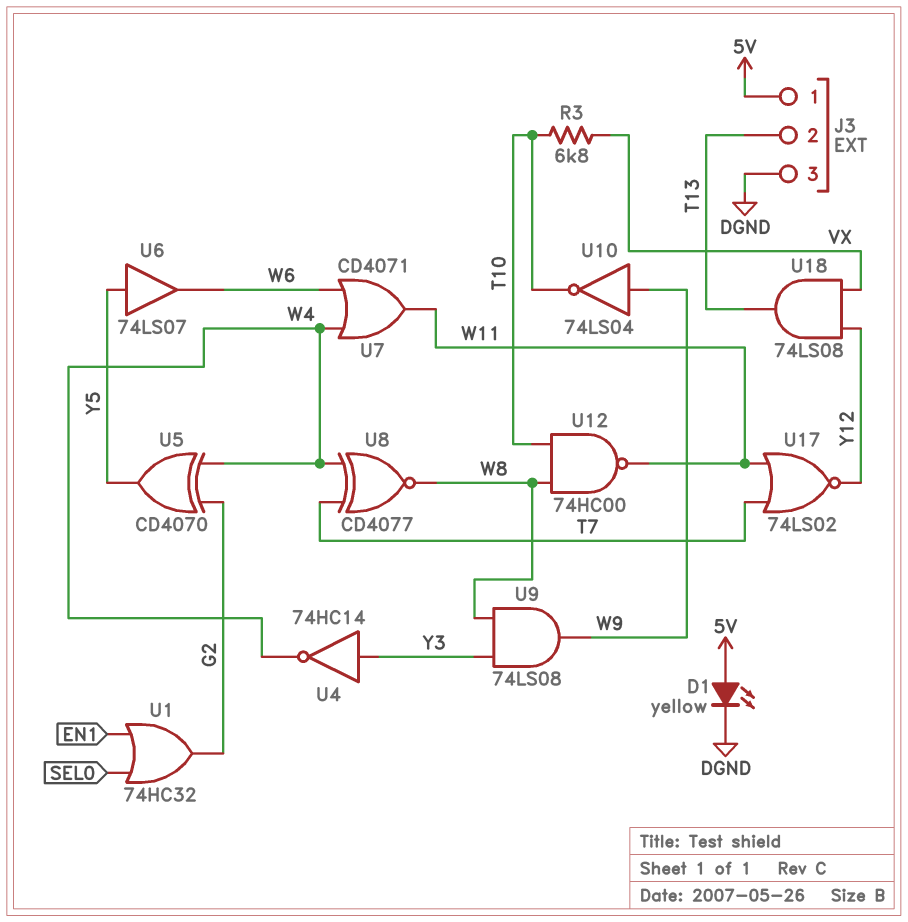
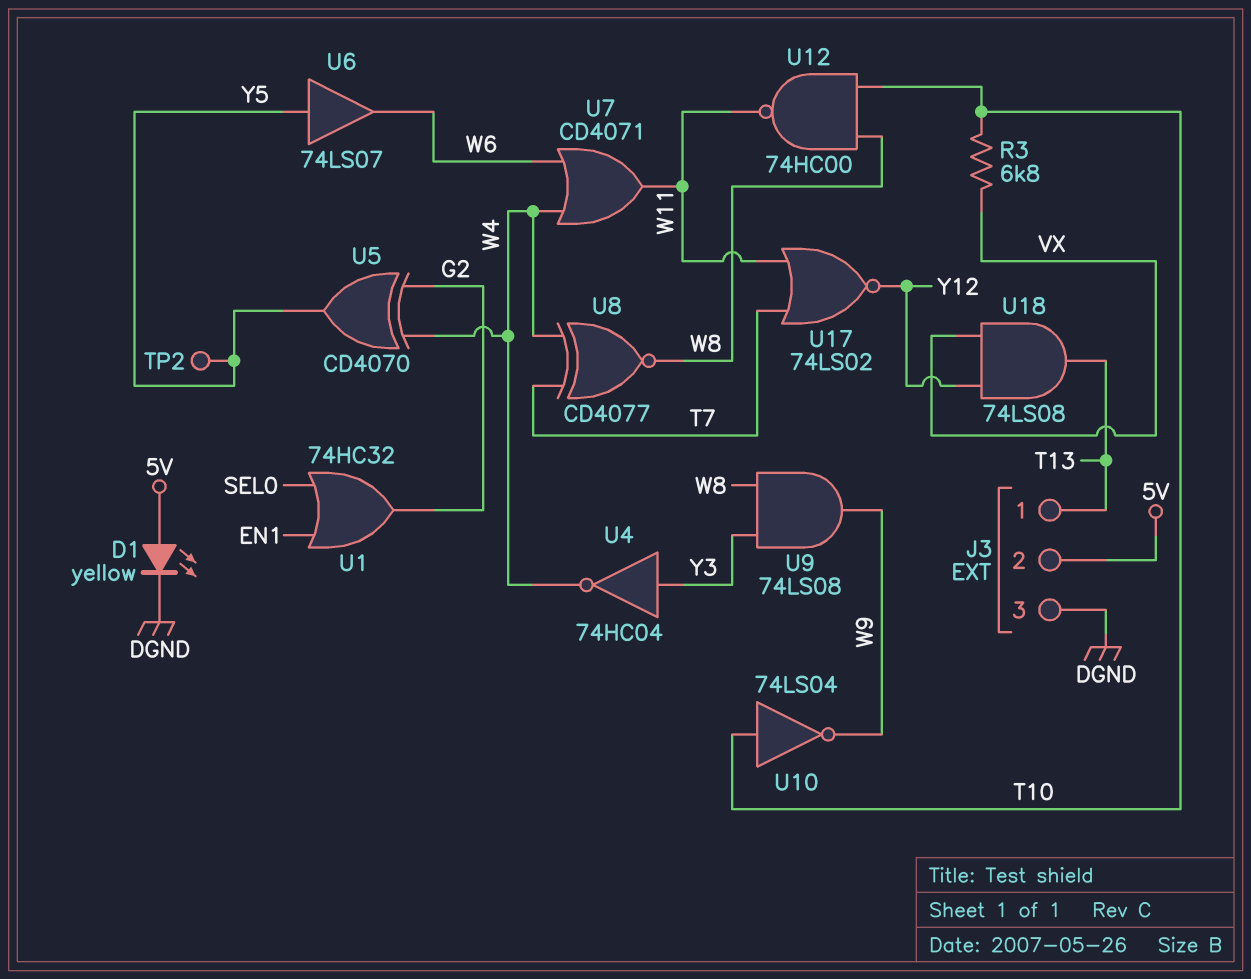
J3 pin 1: 5V -> T13
J3 pin 2: T13 -> 5V
TP2: none -> test point (Y5)
U4: NOT 74HC14 (in Y3, out W4) -> NOT 74HC04 (in Y3, out W4)
U10: NOT 74LS04 (in W9, out T10) -> NOT 74LS04 (in T10, out W9)

